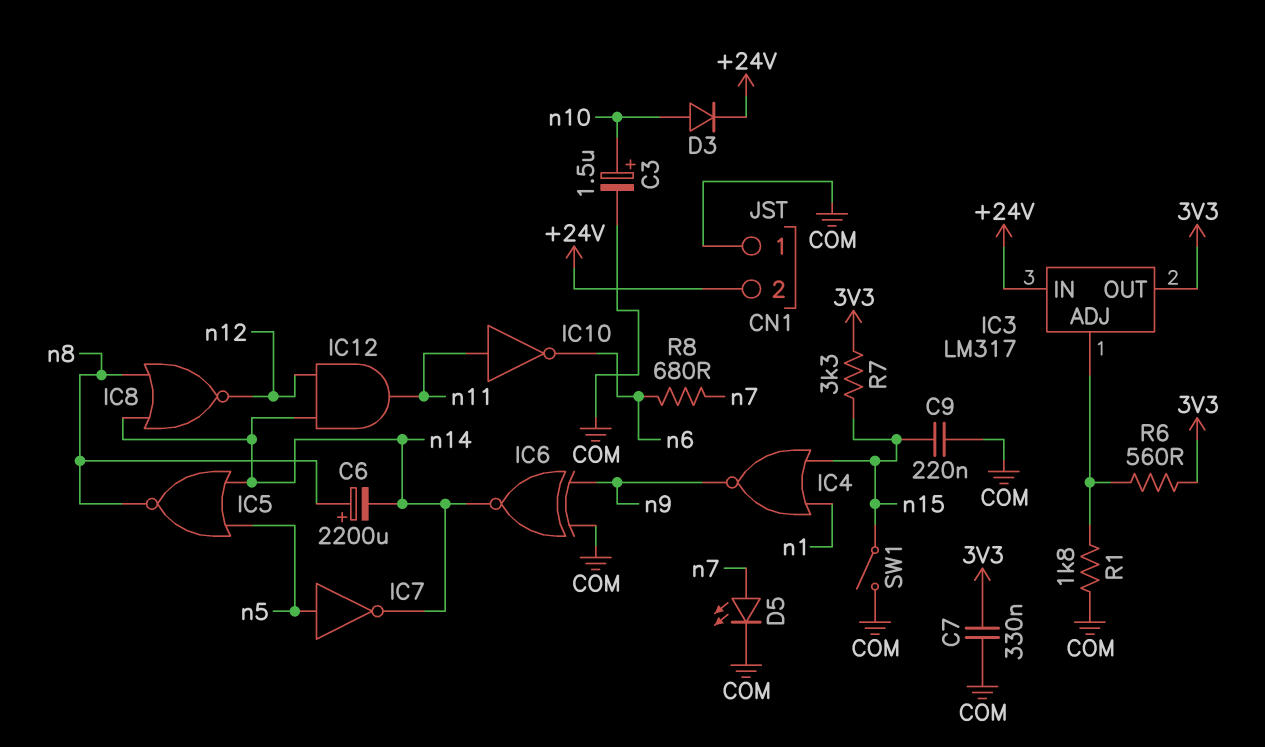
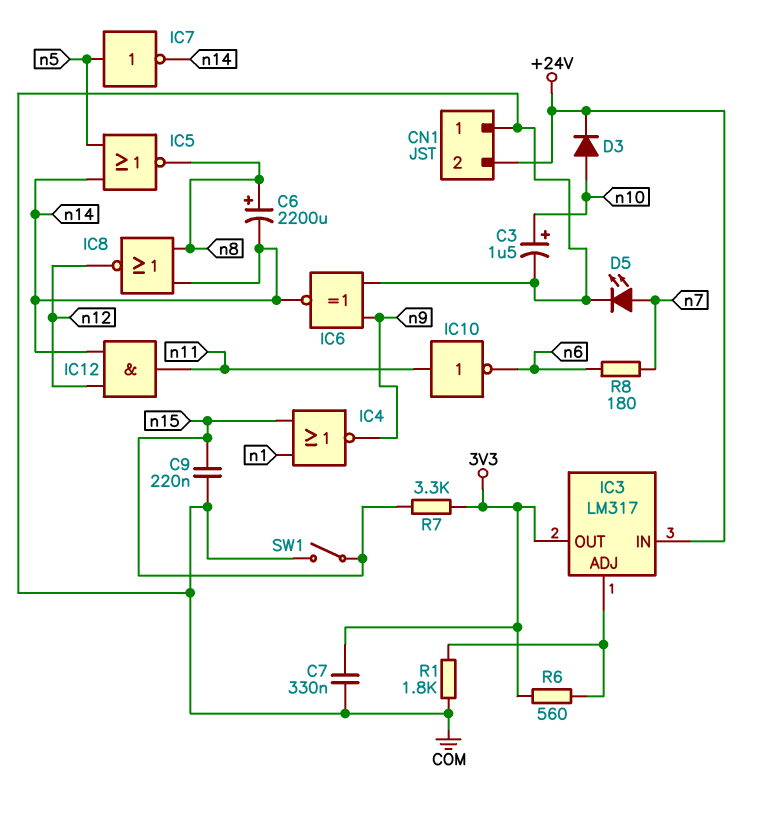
R8: 680 (n6, n7) -> 180 (n6, n7)

